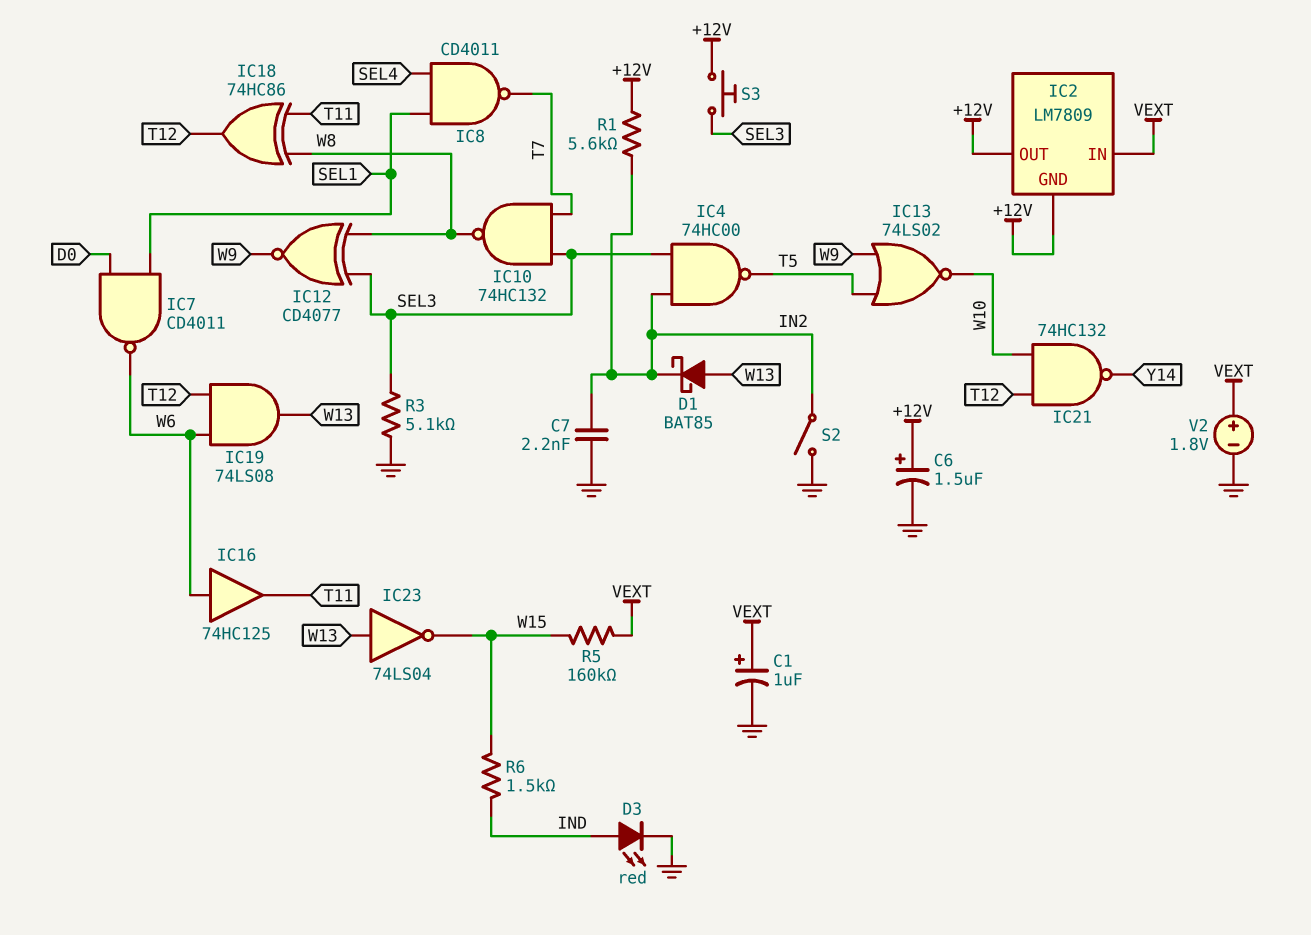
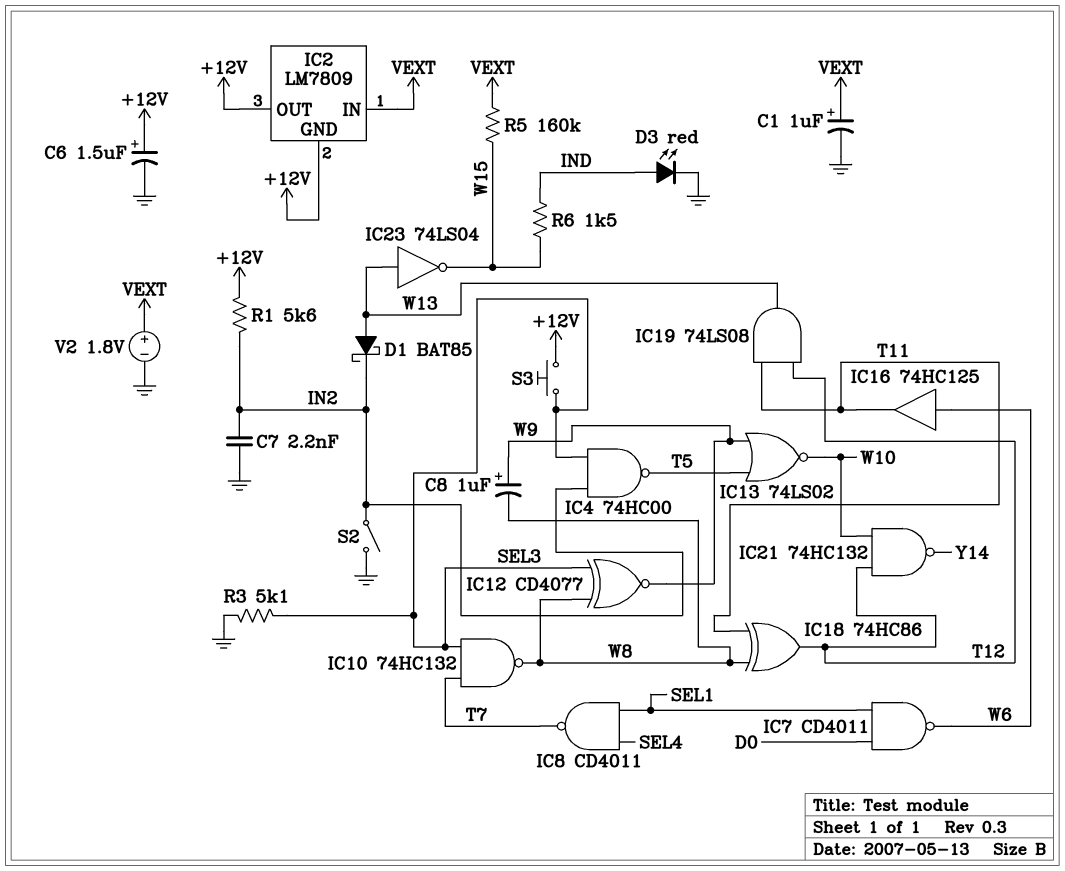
C8: none -> 1uF (plus W9, minus W8)
IC19: AND 74LS08 (in T12, in W6, out W13) -> AND 74LS08 (in T11, in T12, out W13)

